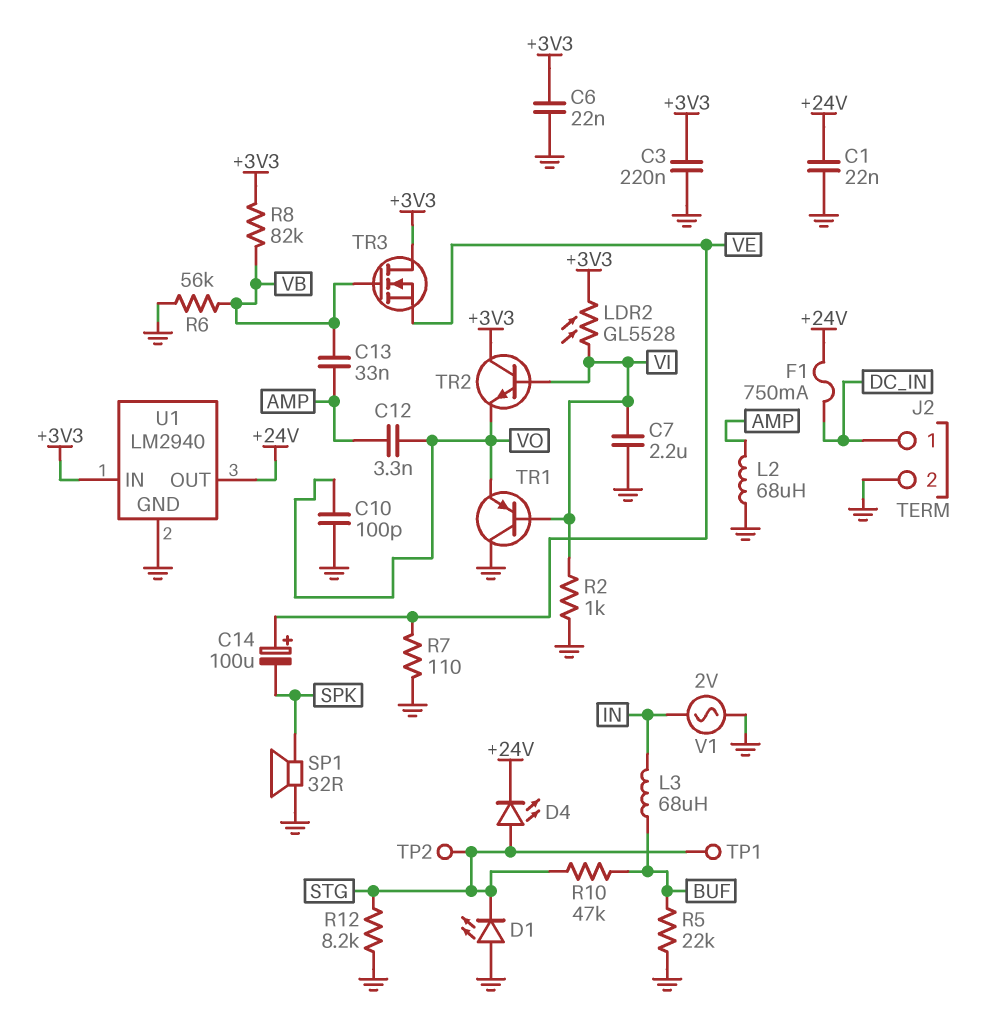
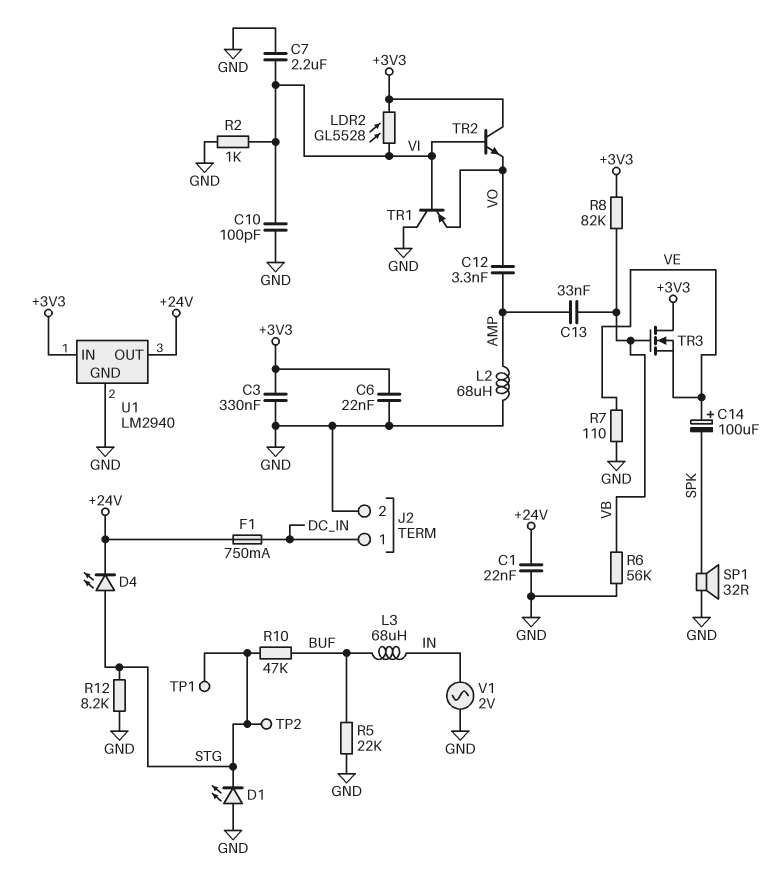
C3: 220nF (+3V3, GND) -> 330nF (+3V3, GND)
C10: 100pF (GND, VO) -> 100pF (GND, VI)

